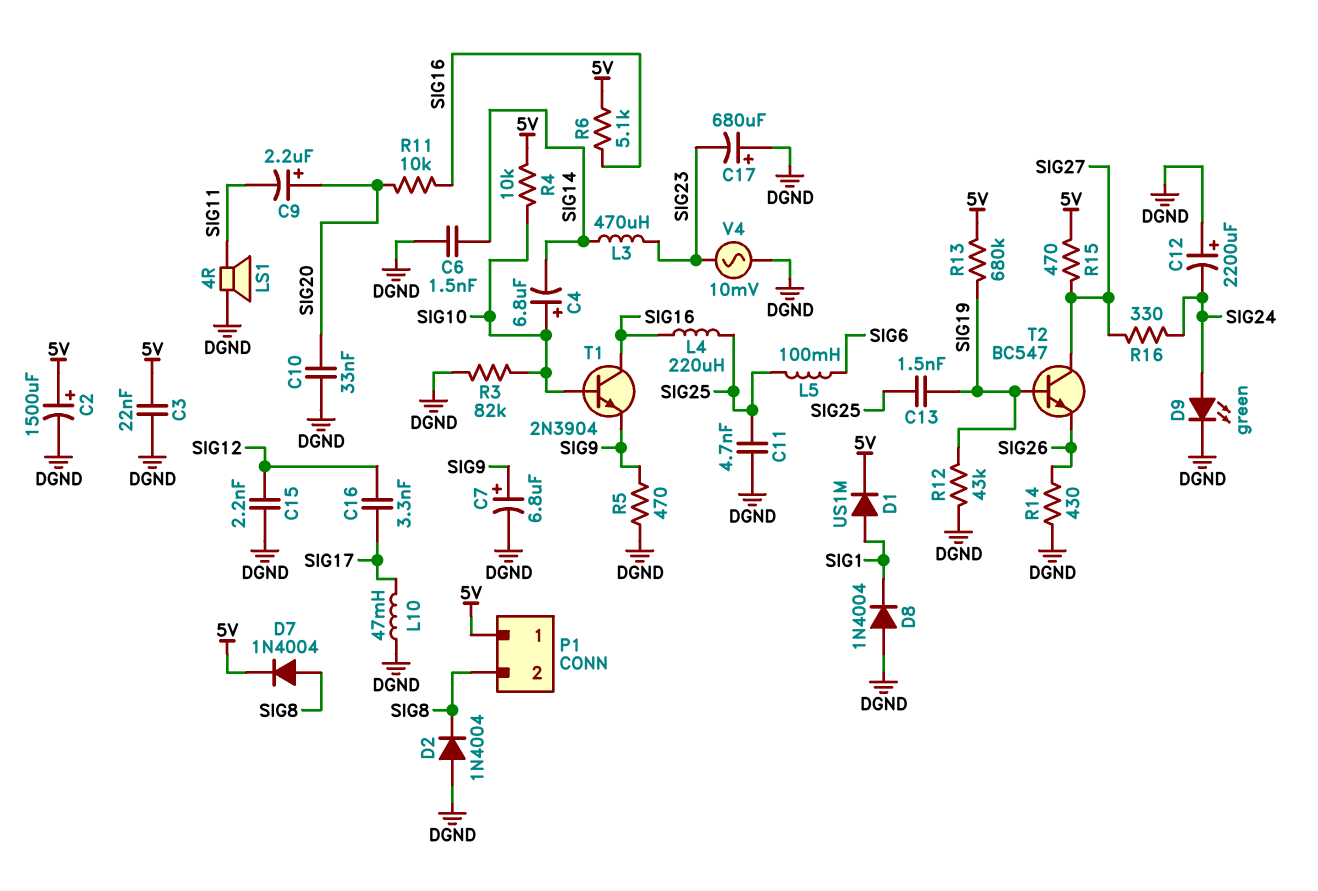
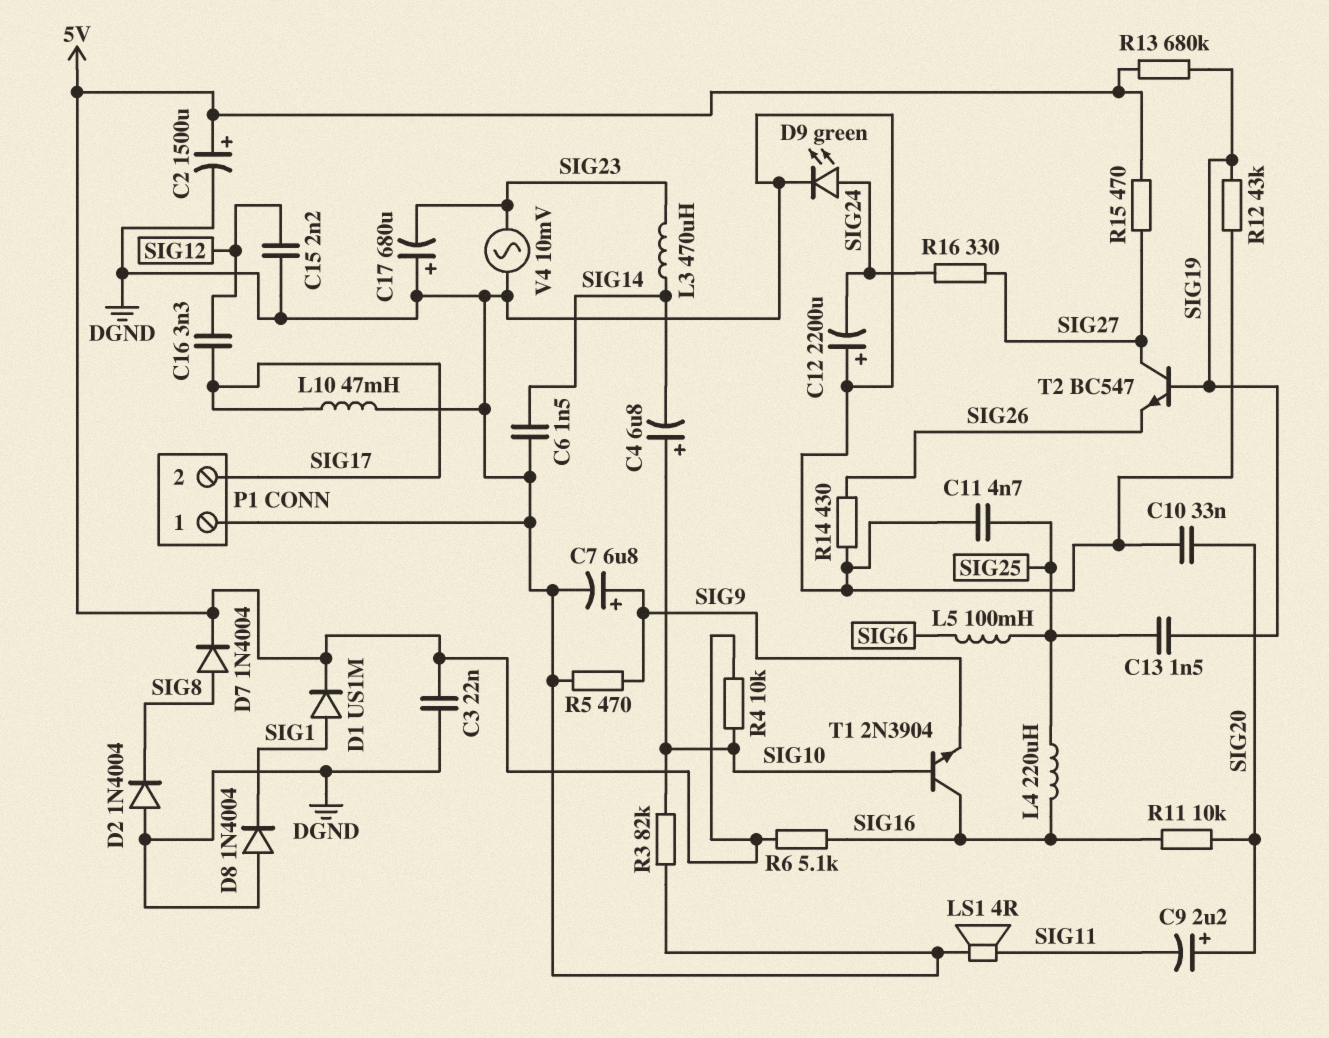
P1 pin 1: 5V -> DGND
P1 pin 2: SIG8 -> SIG17

